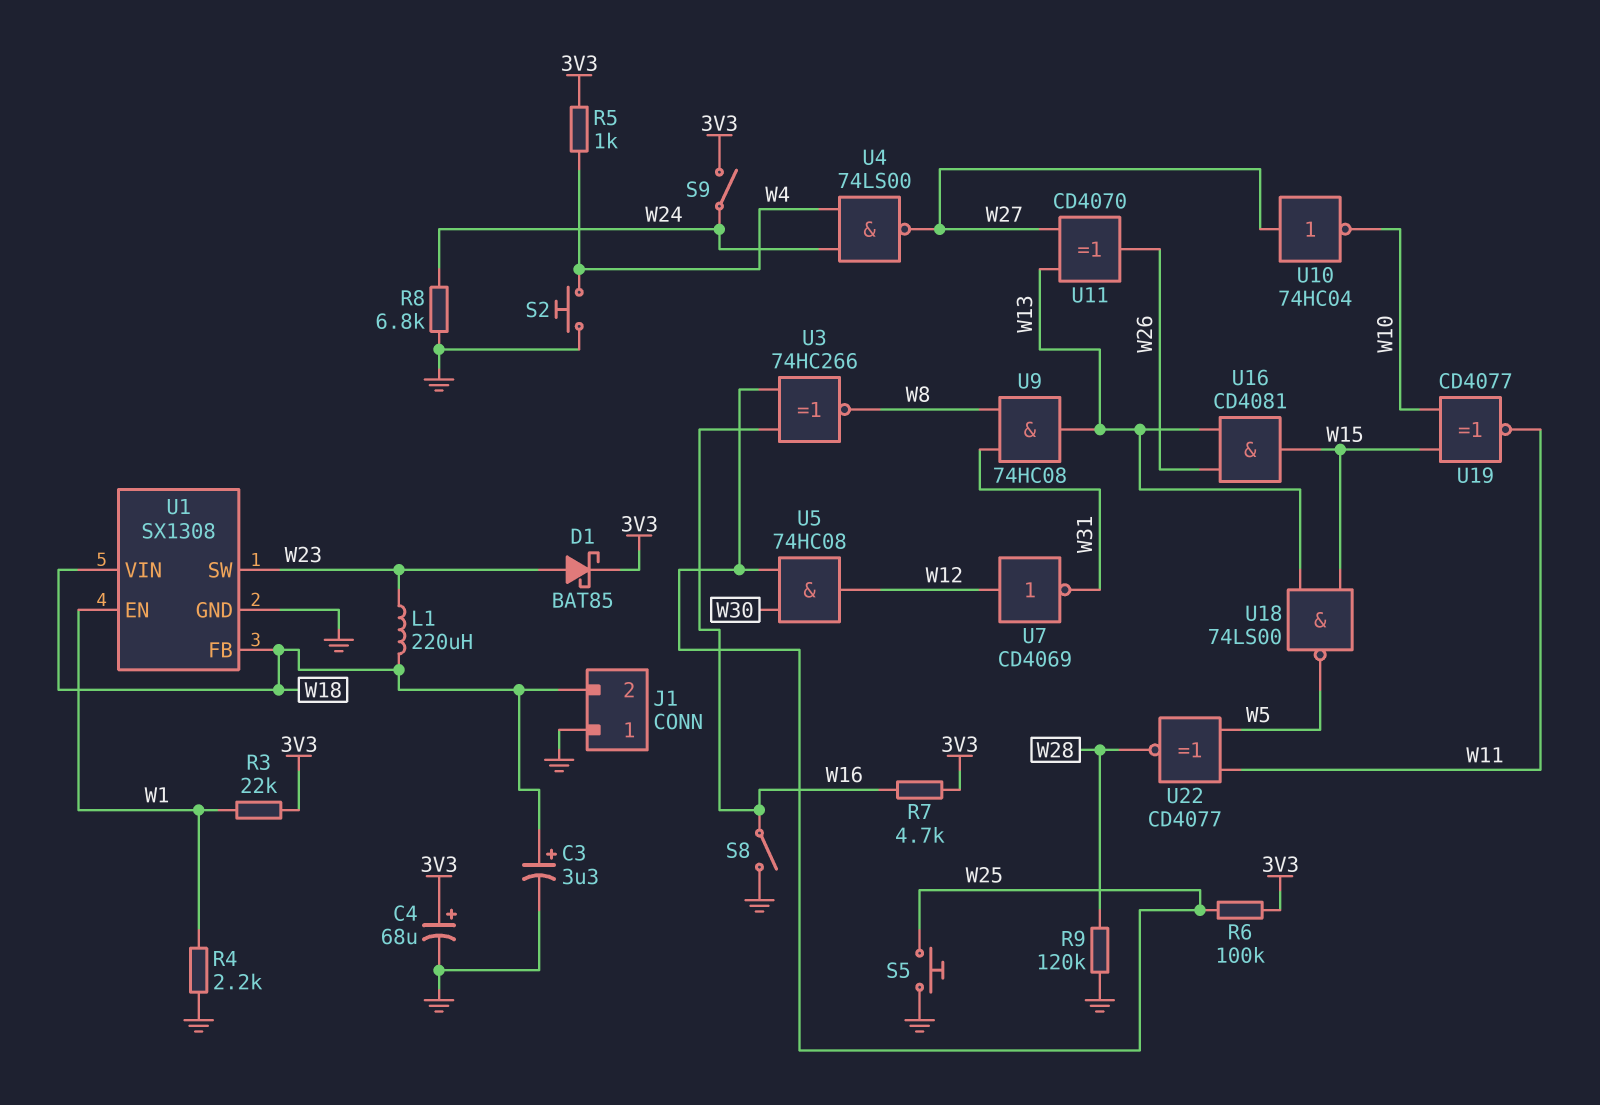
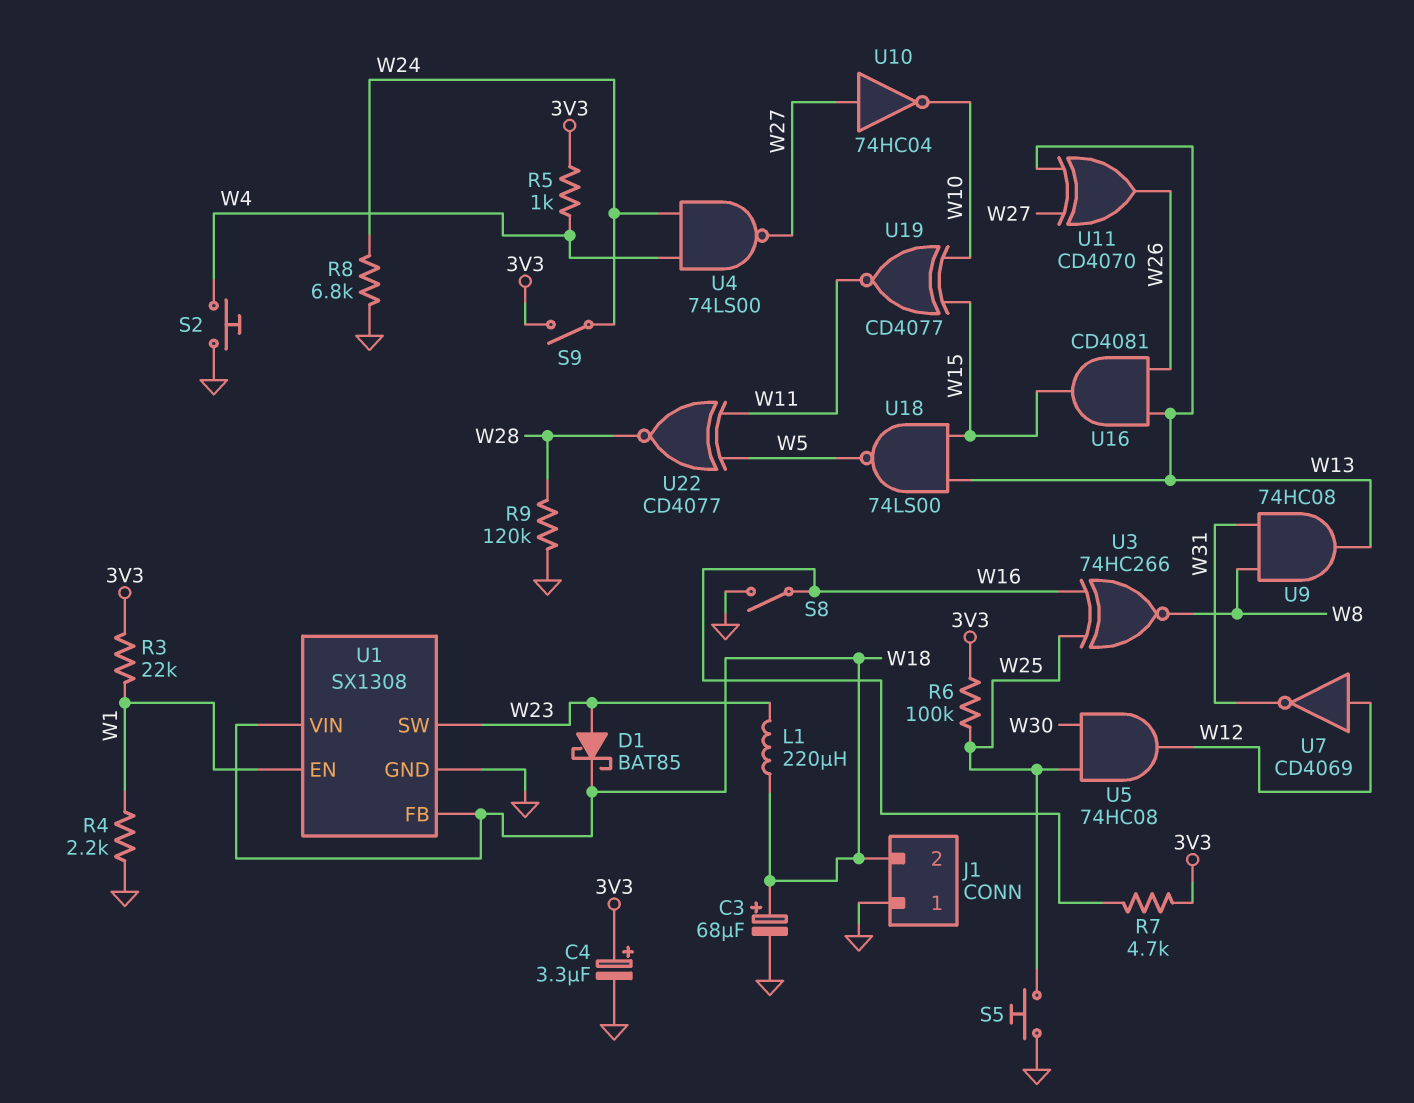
C3: 3.3uF (plus W18, minus GND) -> 68uF (plus W18, minus GND)
C4: 68uF (plus 3V3, minus GND) -> 3.3uF (plus 3V3, minus GND)
D1: schottky BAT85 (A W23, K 3V3) -> schottky BAT85 (A W23, K W18)

